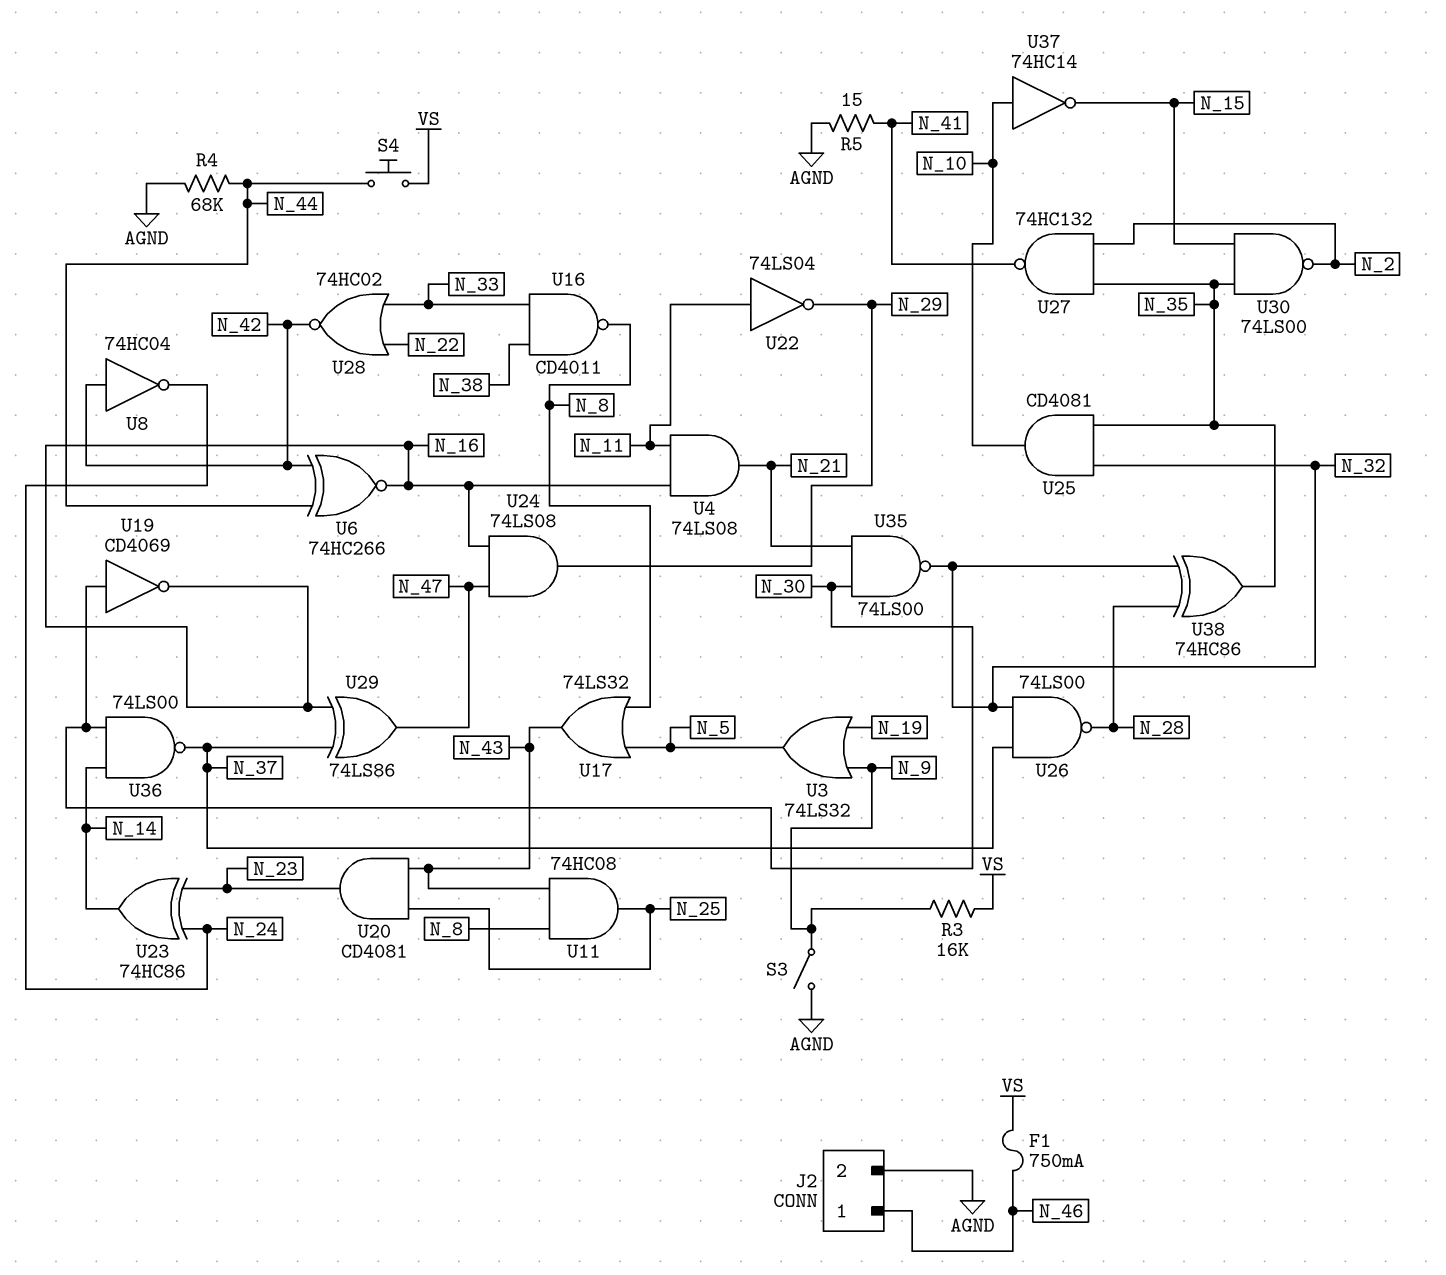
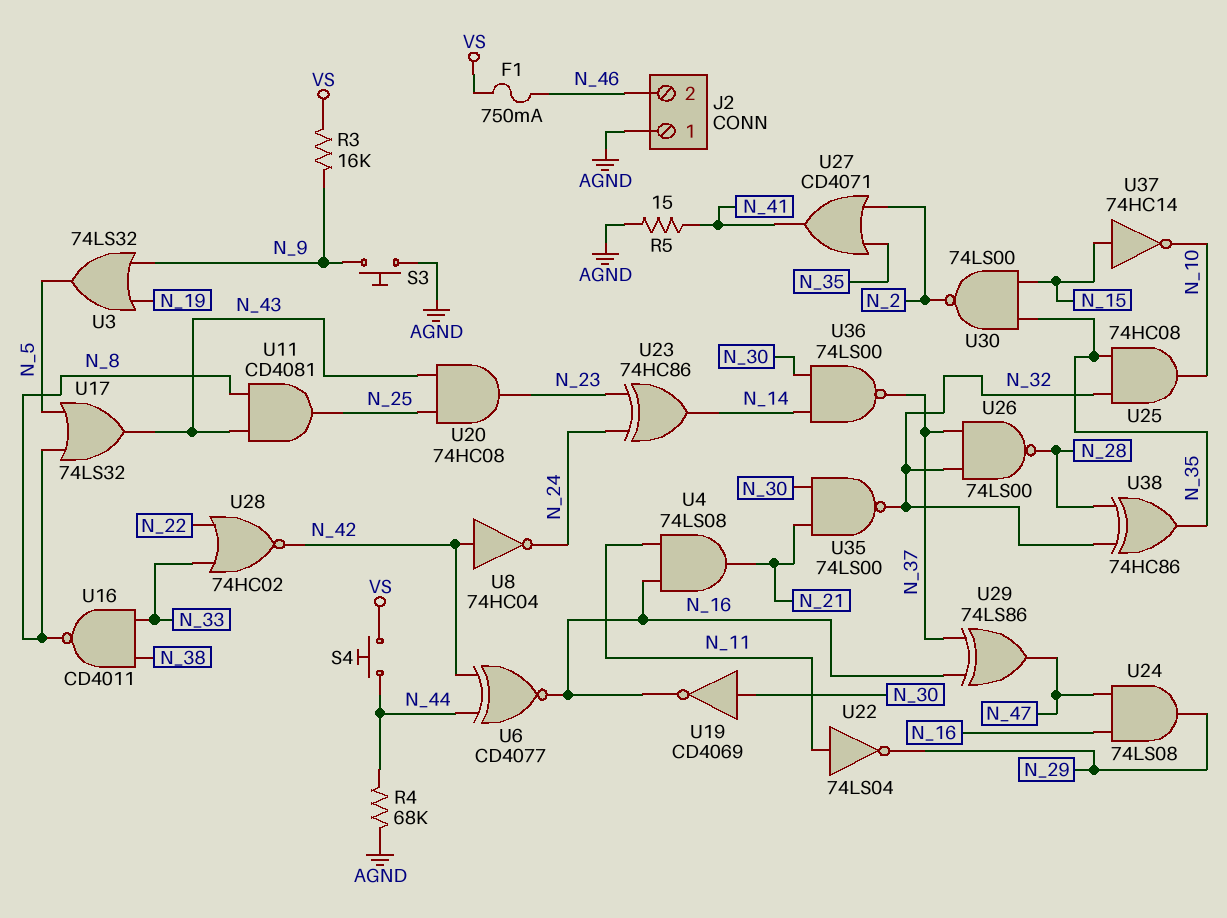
J2 pin 1: N_46 -> AGND
J2 pin 2: AGND -> N_46
S3: switch (AGND, N_9) -> button (AGND, N_9)
U6: XNOR 74HC266 (in N_42, in N_44, out N_16) -> XNOR CD4077 (in N_42, in N_44, out N_16)
U11: AND 74HC08 (in N_8, in N_43, out N_25) -> AND CD4081 (in N_8, in N_43, out N_25)
U20: AND CD4081 (in N_25, in N_43, out N_23) -> AND 74HC08 (in N_25, in N_43, out N_23)
U25: AND CD4081 (in N_32, in N_35, out N_10) -> AND 74HC08 (in N_32, in N_35, out N_10)
U27: NAND 74HC132 (in N_2, in N_35, out N_41) -> OR CD4071 (in N_2, in N_35, out N_41)
U37: NOT 74HC14 (in N_10, out N_15) -> NOT 74HC14 (in N_15, out N_10)

